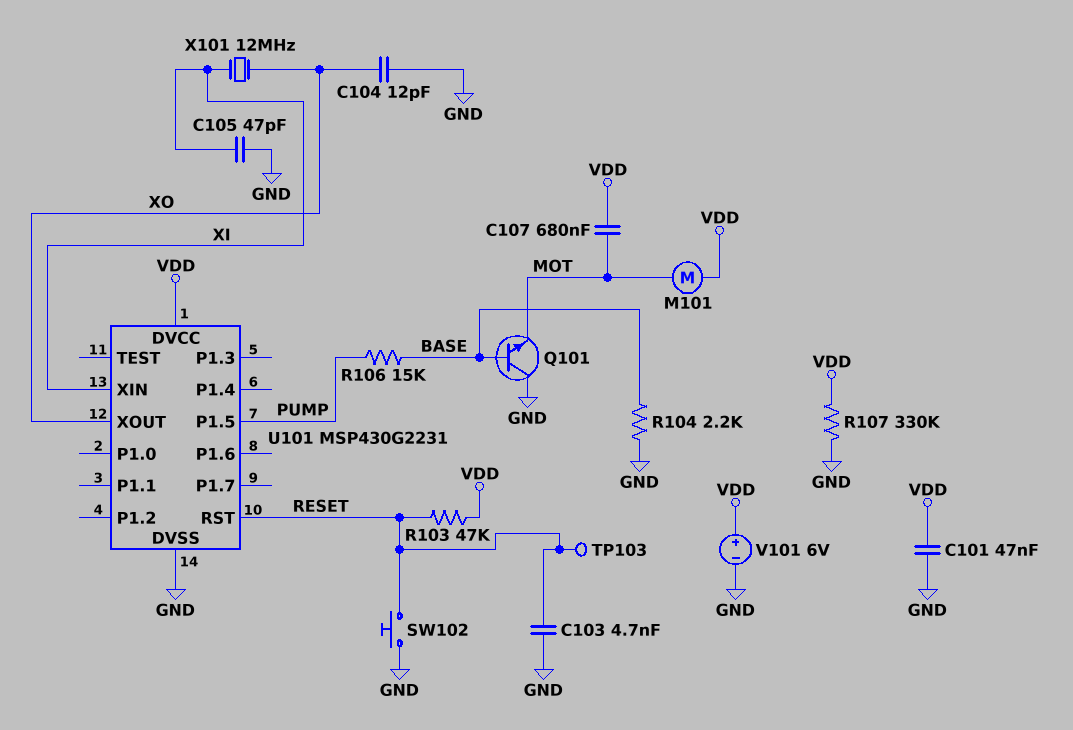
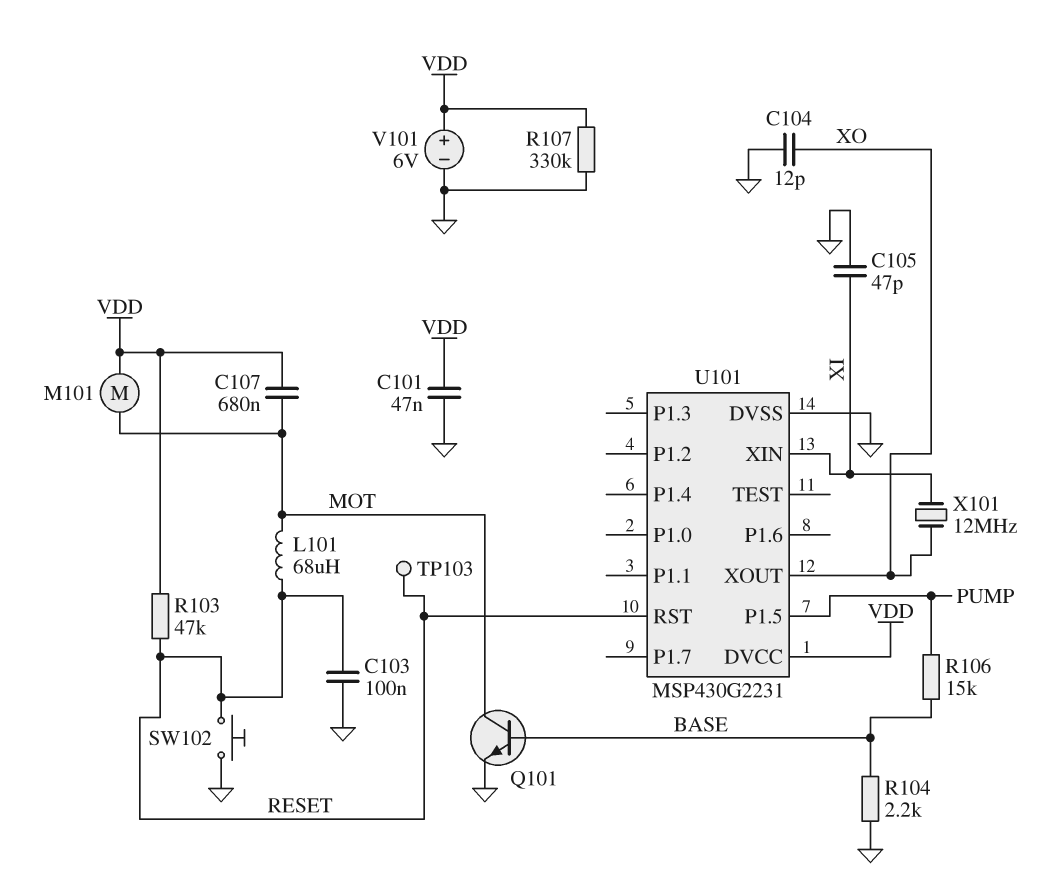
C103: 4.7nF (GND, RESET) -> 100nF (GND, RESET)
L101: none -> 68uH (MOT, RESET)
Q101: NPN (B BASE, C GND, E MOT) -> NPN (B BASE, C MOT, E GND)

